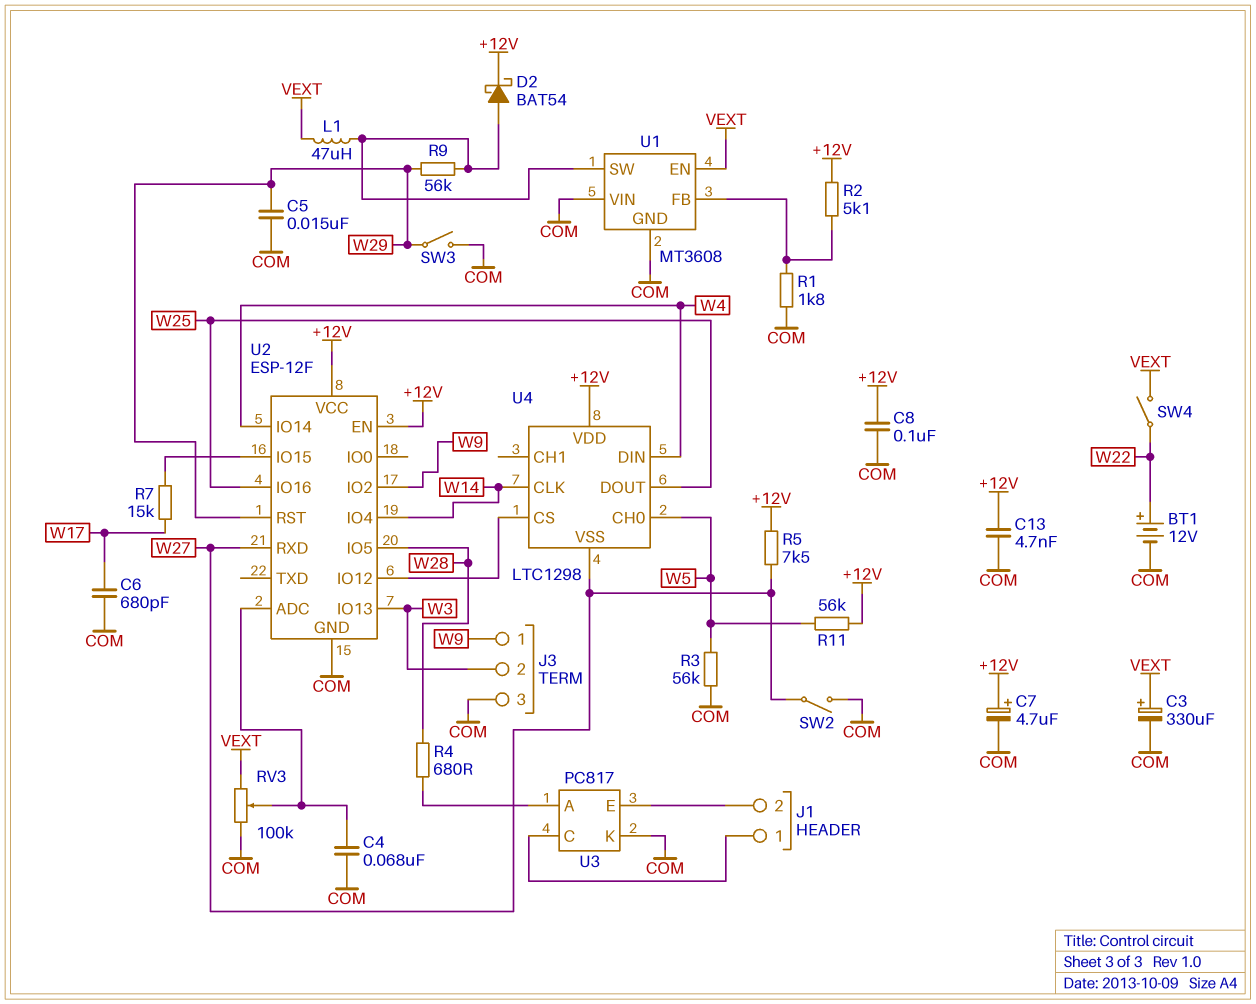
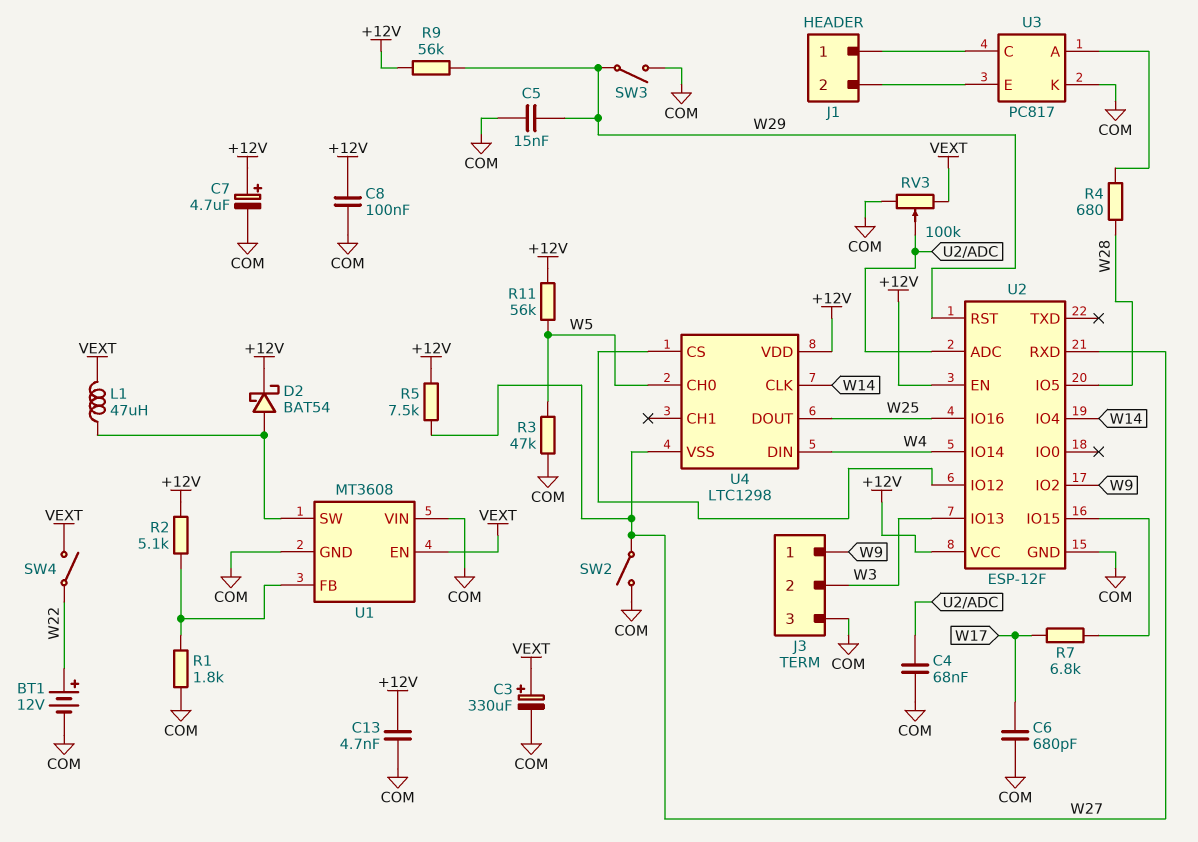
R3: 56k (COM, W5) -> 47k (COM, W5)
R7: 15k (U2/IO15, W17) -> 6.8k (U2/IO15, W17)
R9: 56k (U1/SW, W29) -> 56k (+12V, W29)

